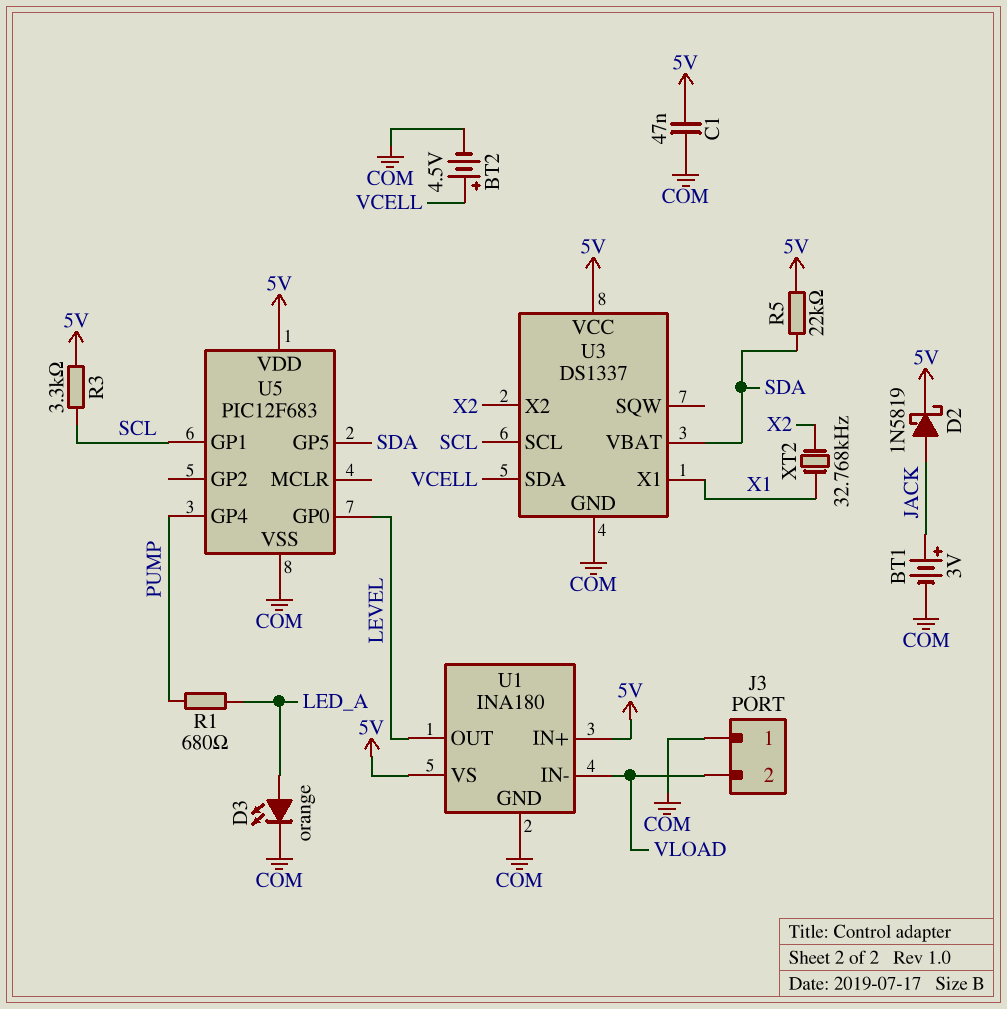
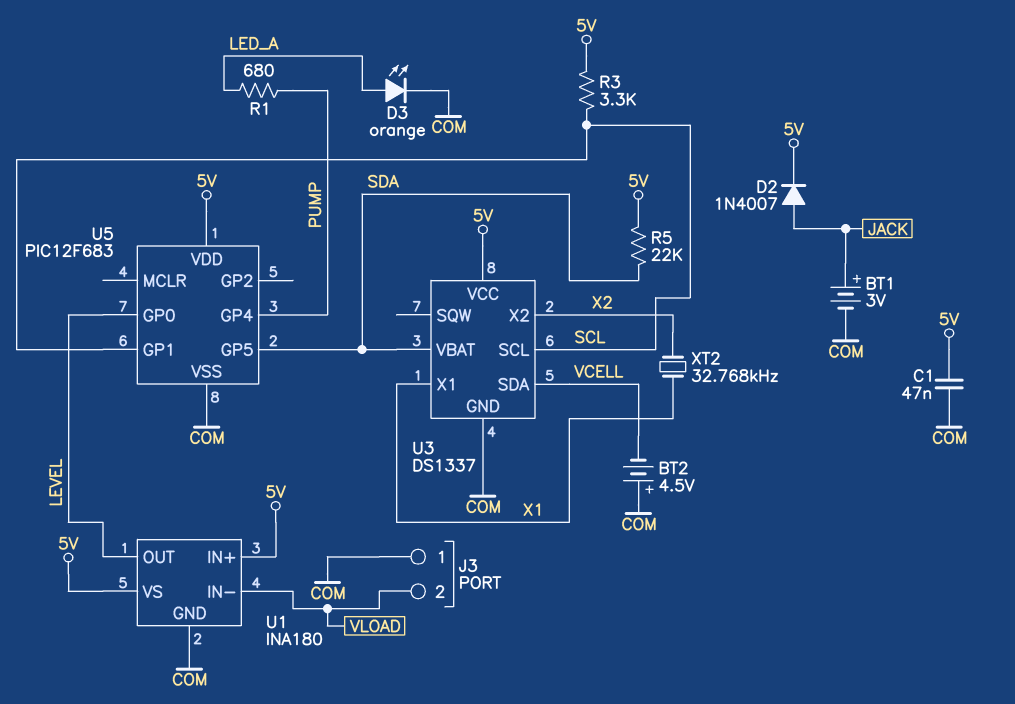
BT2: 4.5V (plus VCELL, minus COM) -> 4.5V (plus COM, minus VCELL)
D2: schottky 1N5819 (A JACK, K 5V) -> diode 1N4007 (A JACK, K 5V)

